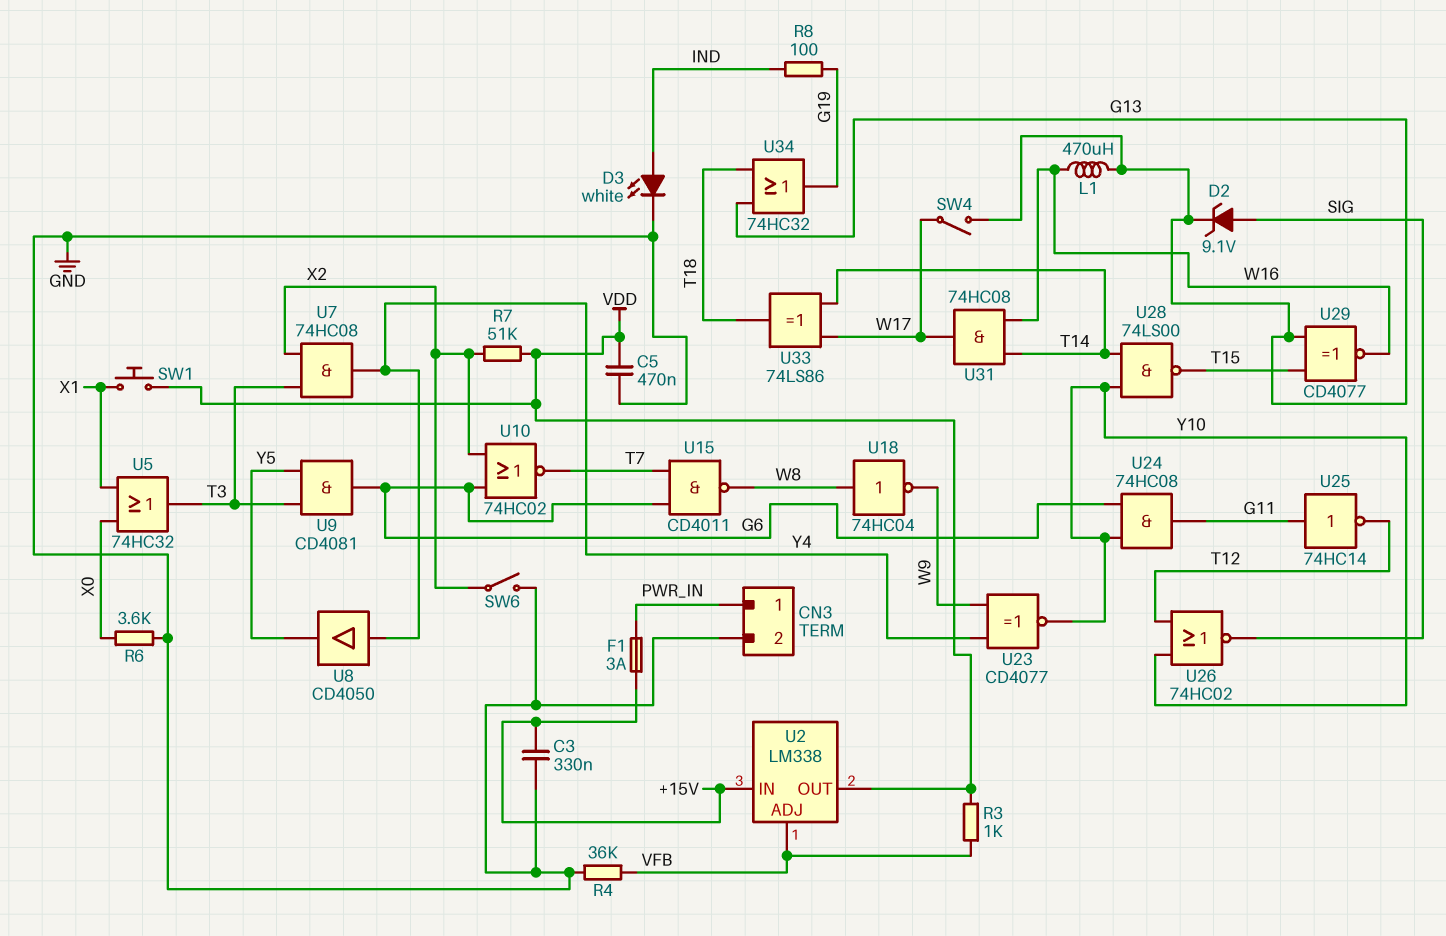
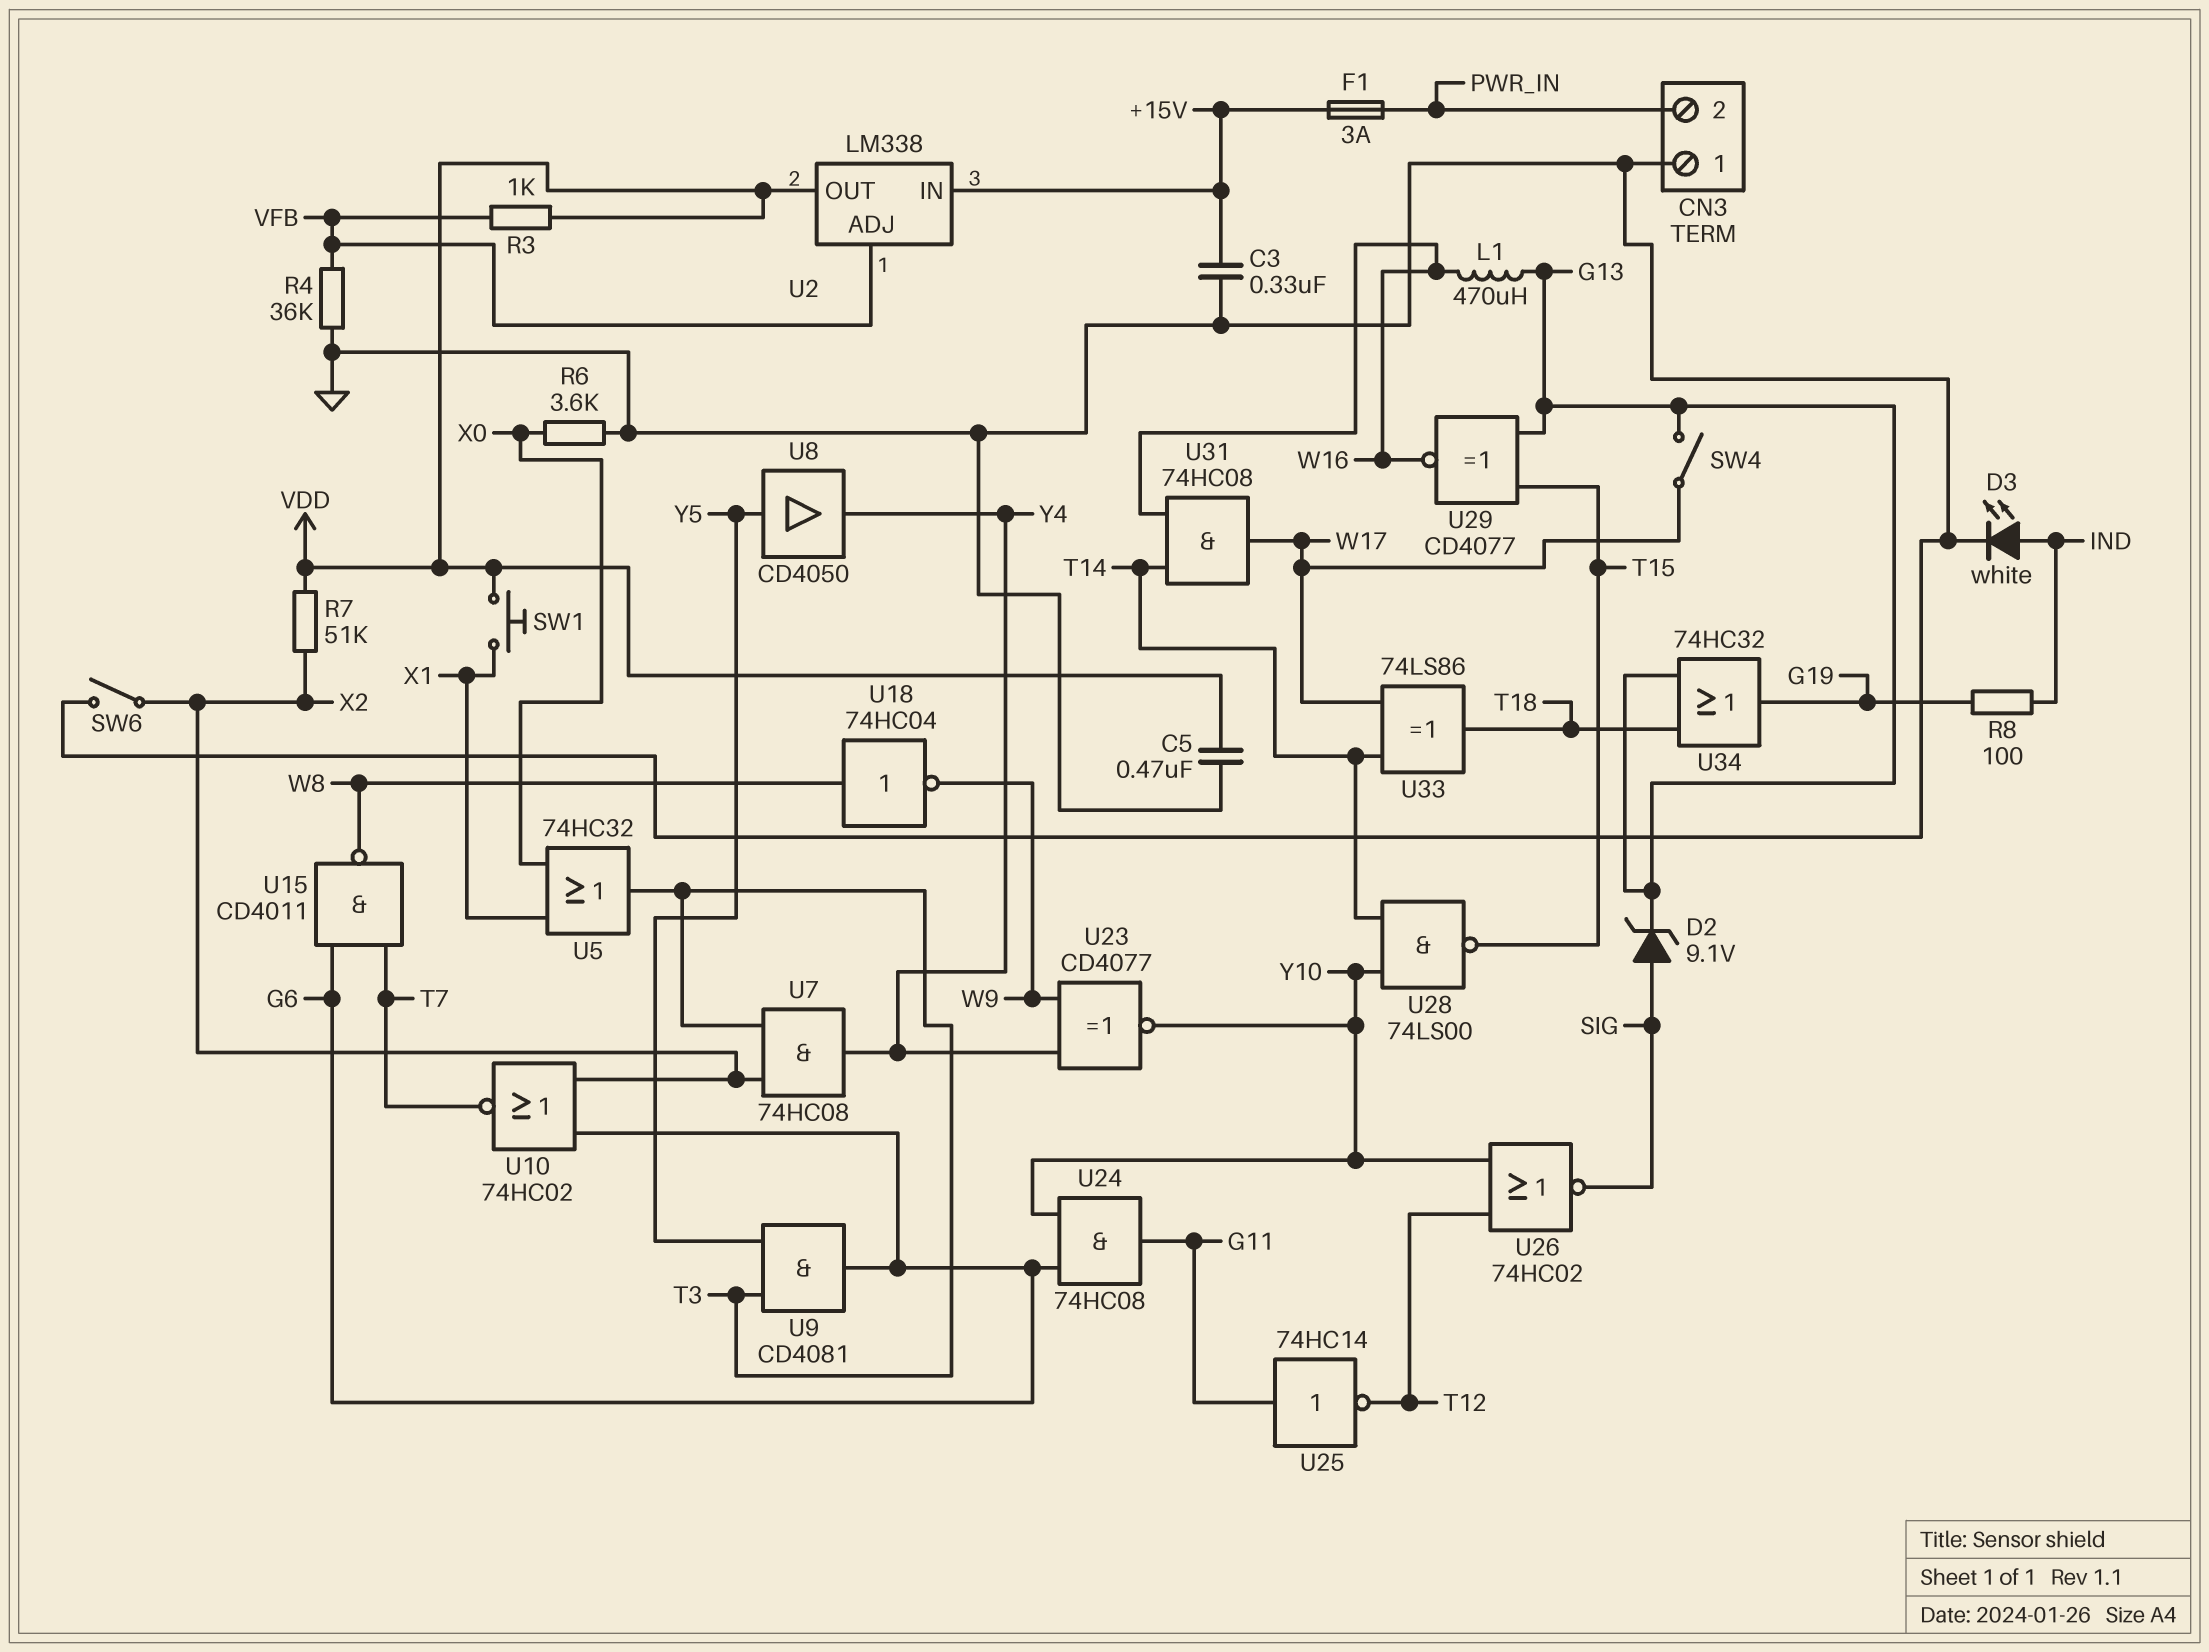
CN3 pin 1: PWR_IN -> GND
CN3 pin 2: GND -> PWR_IN
U8: buffer CD4050 (in Y4, out Y5) -> buffer CD4050 (in Y5, out Y4)

